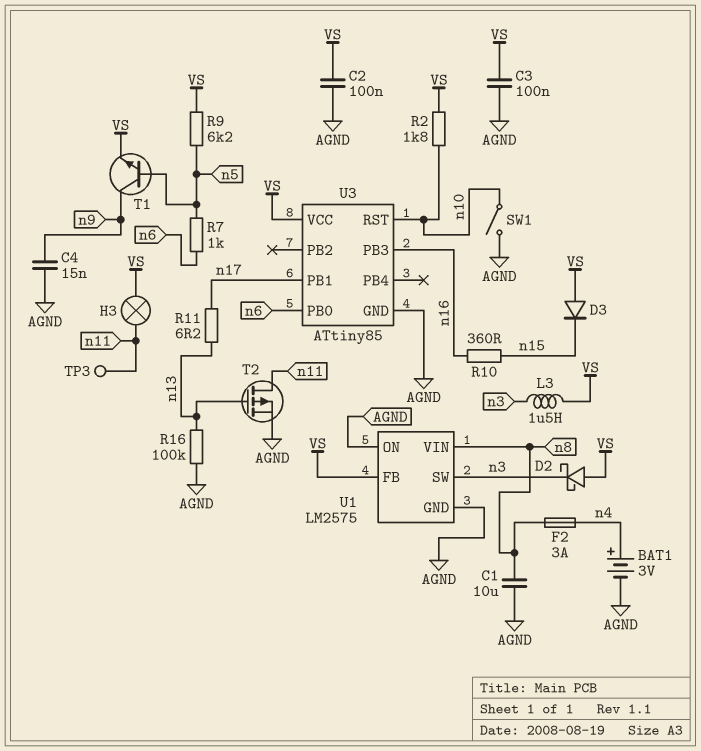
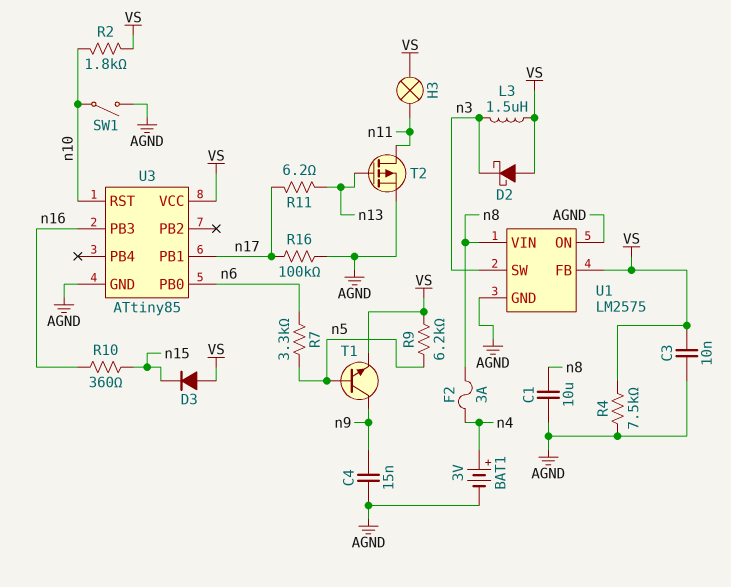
C2: 100nF (AGND, VS) -> none
C3: 100nF (AGND, VS) -> 10nF (AGND, VS)
R4: none -> 7.5k (AGND, VS)
R7: 1k (n5, n6) -> 3.3k (n5, n6)
R16: 100k (AGND, n13) -> 100k (AGND, n17)
TP3: test point (n11) -> none

